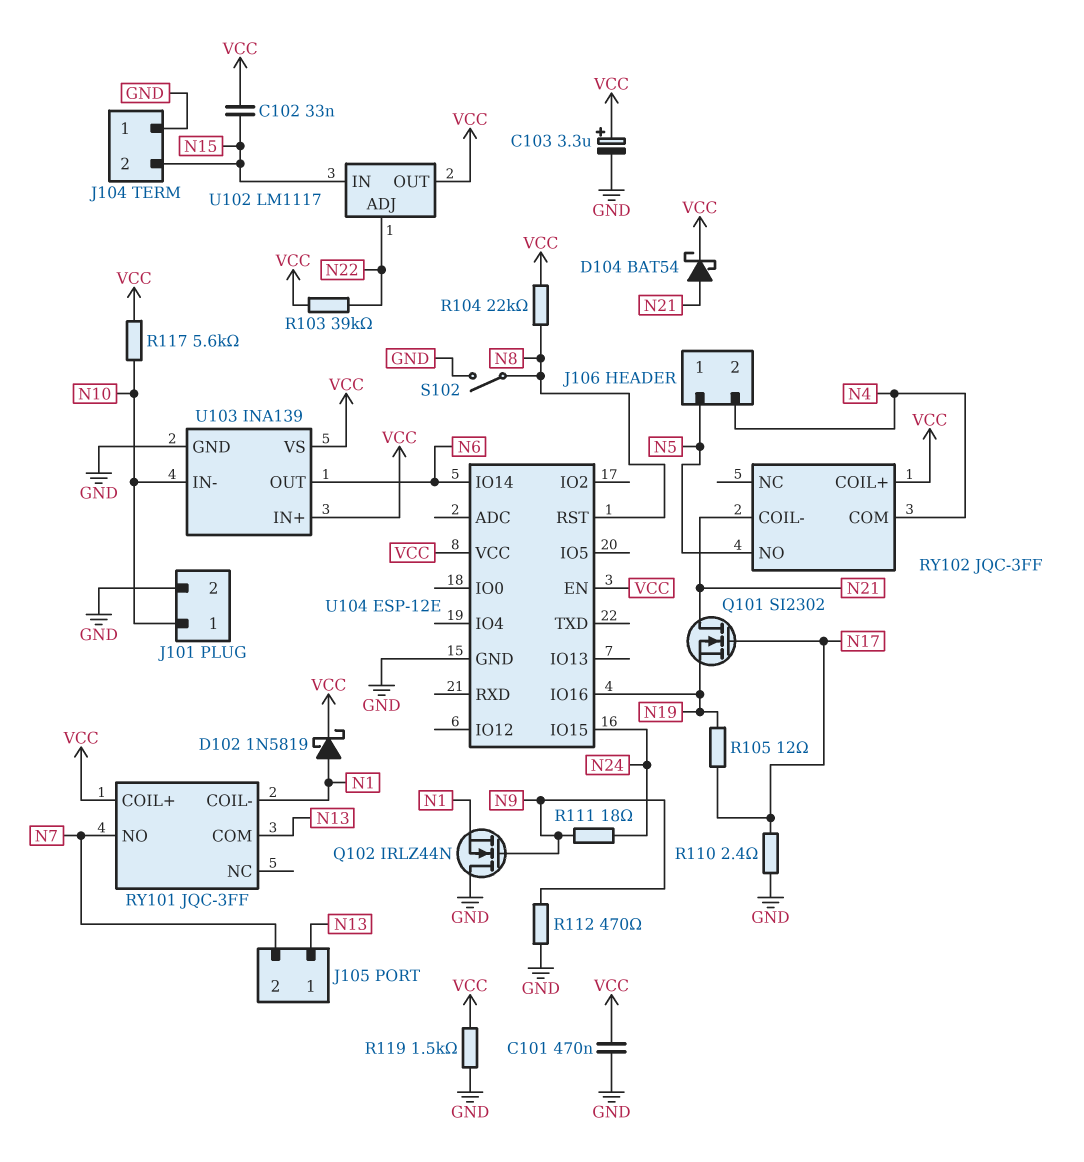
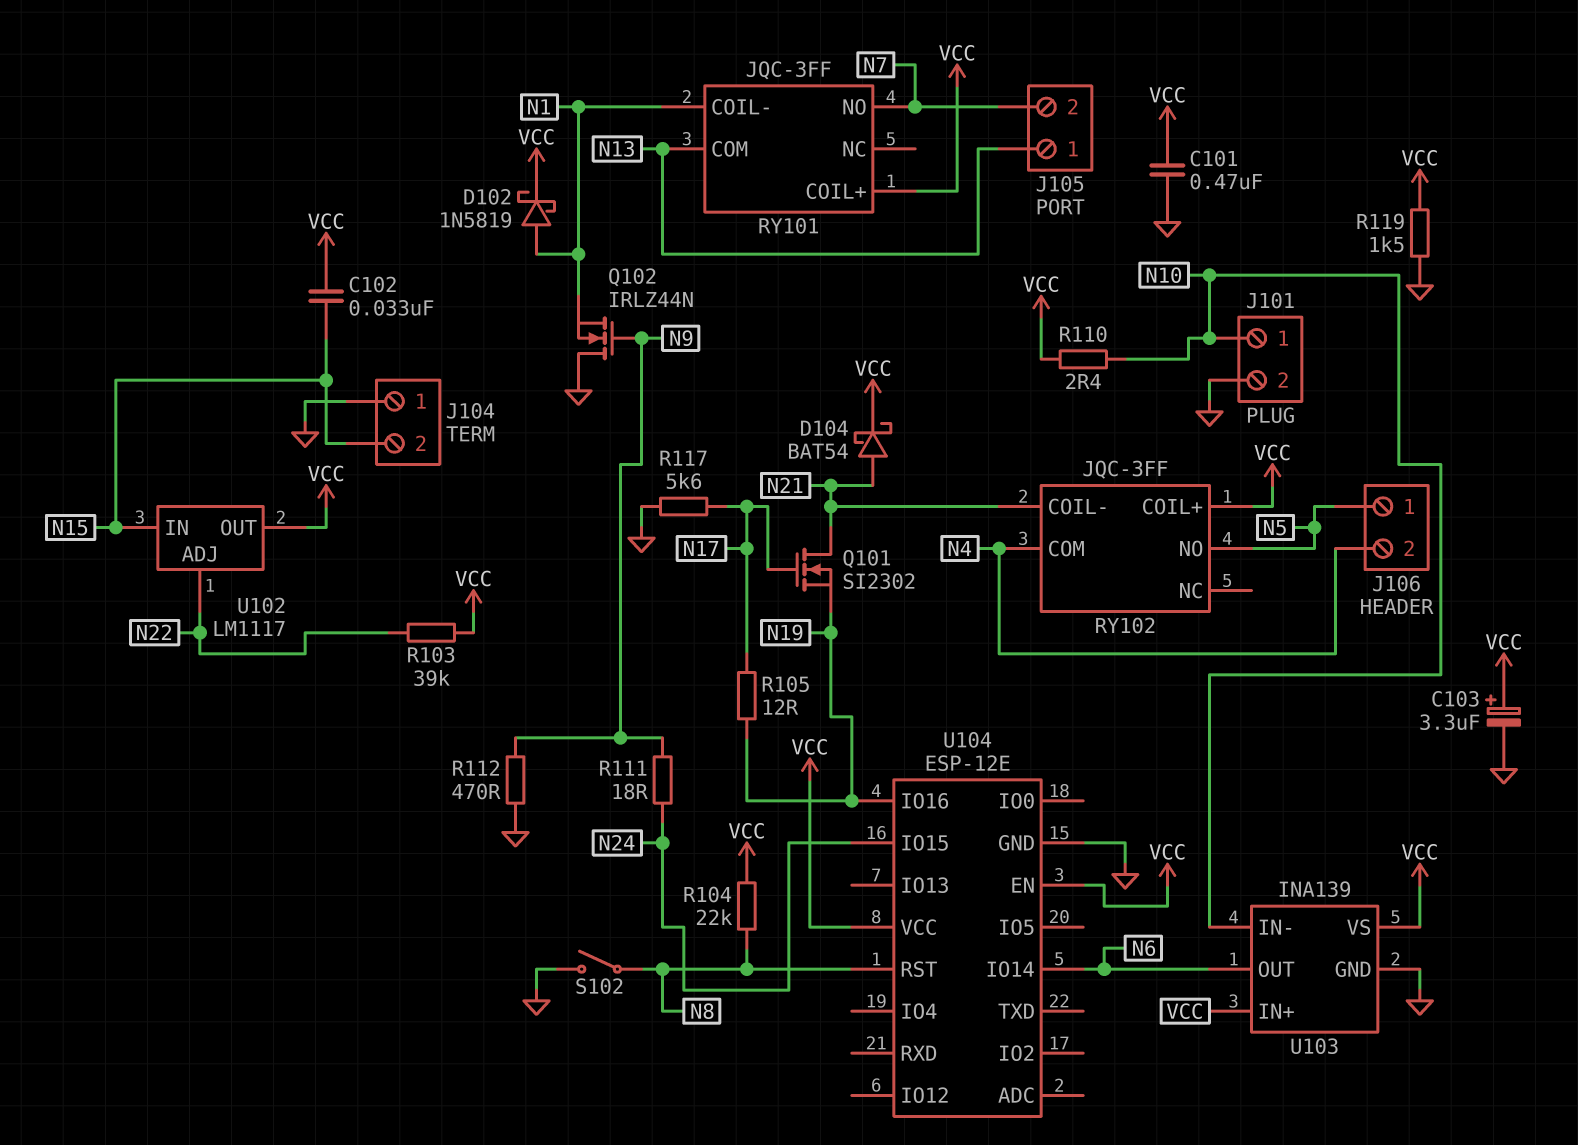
R110: 2.4 (GND, N17) -> 2.4 (N10, VCC)
R117: 5.6k (N10, VCC) -> 5.6k (GND, N17)

